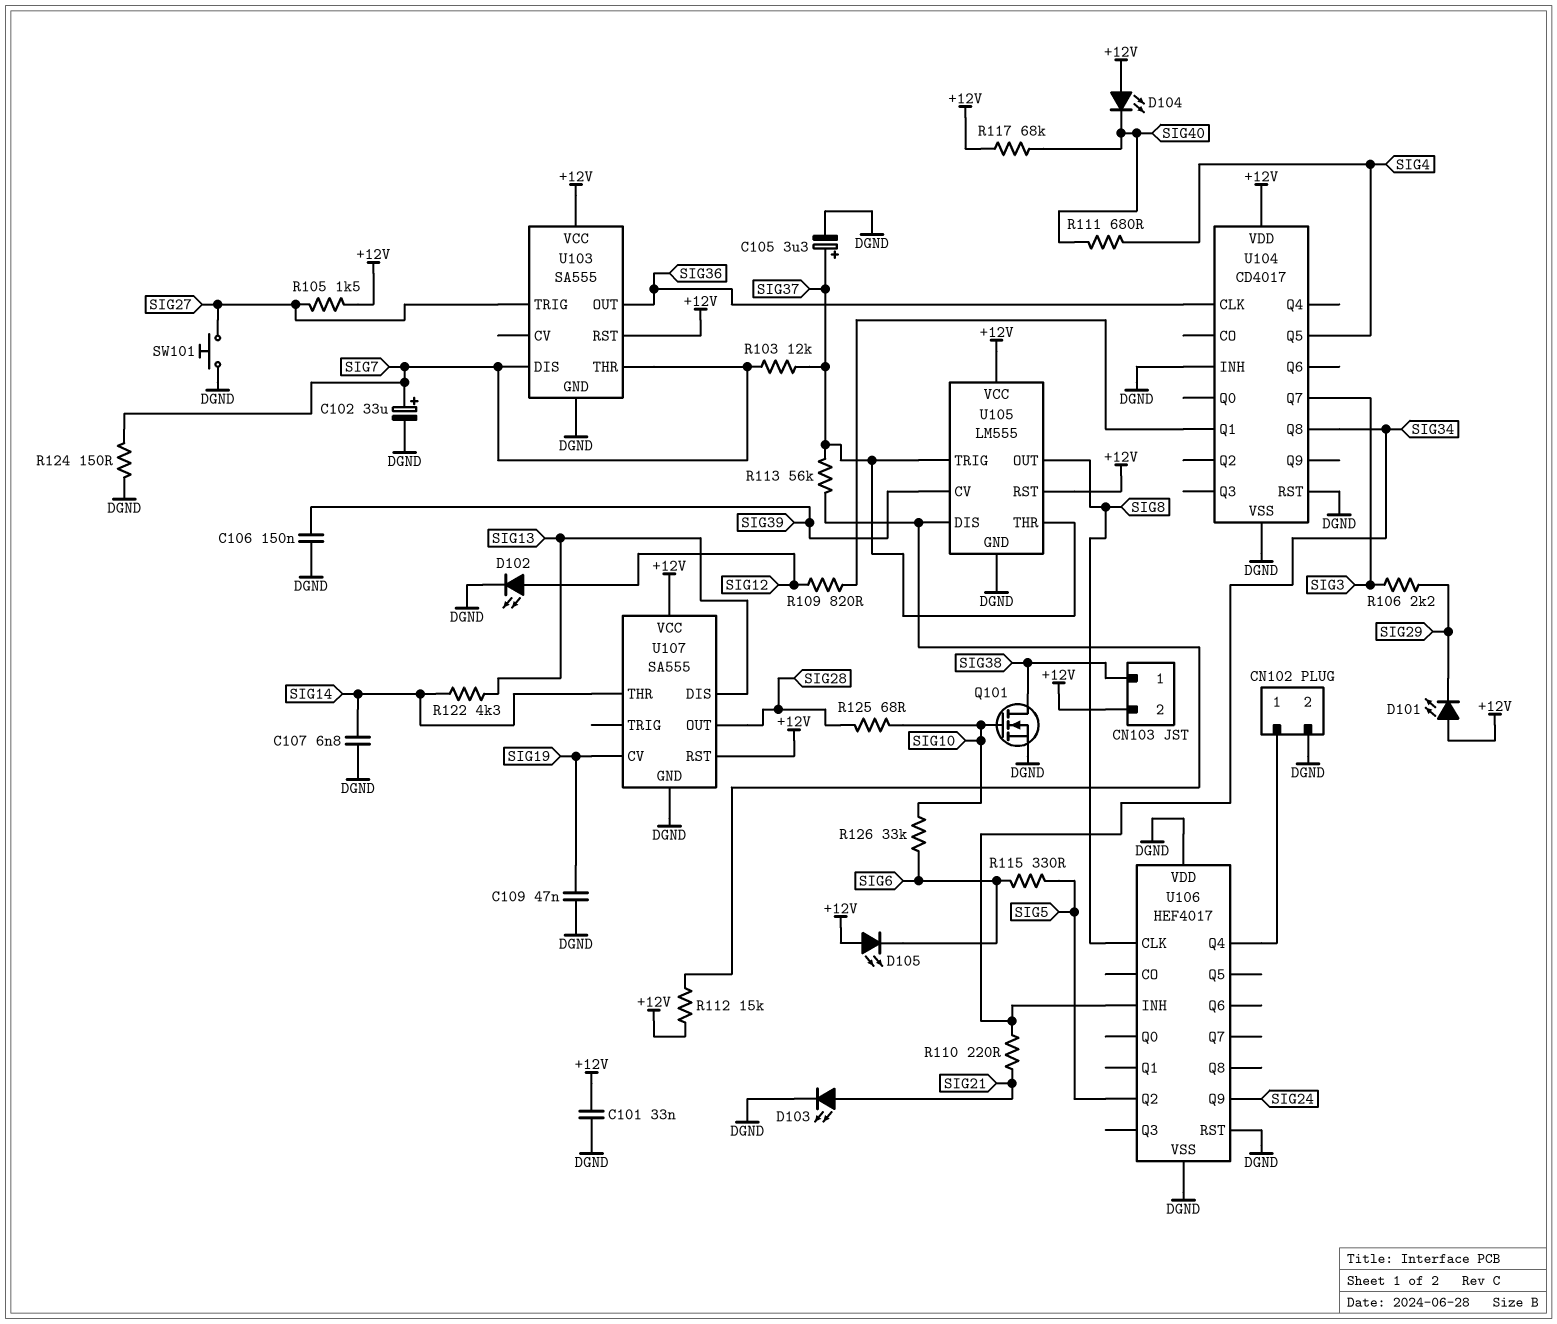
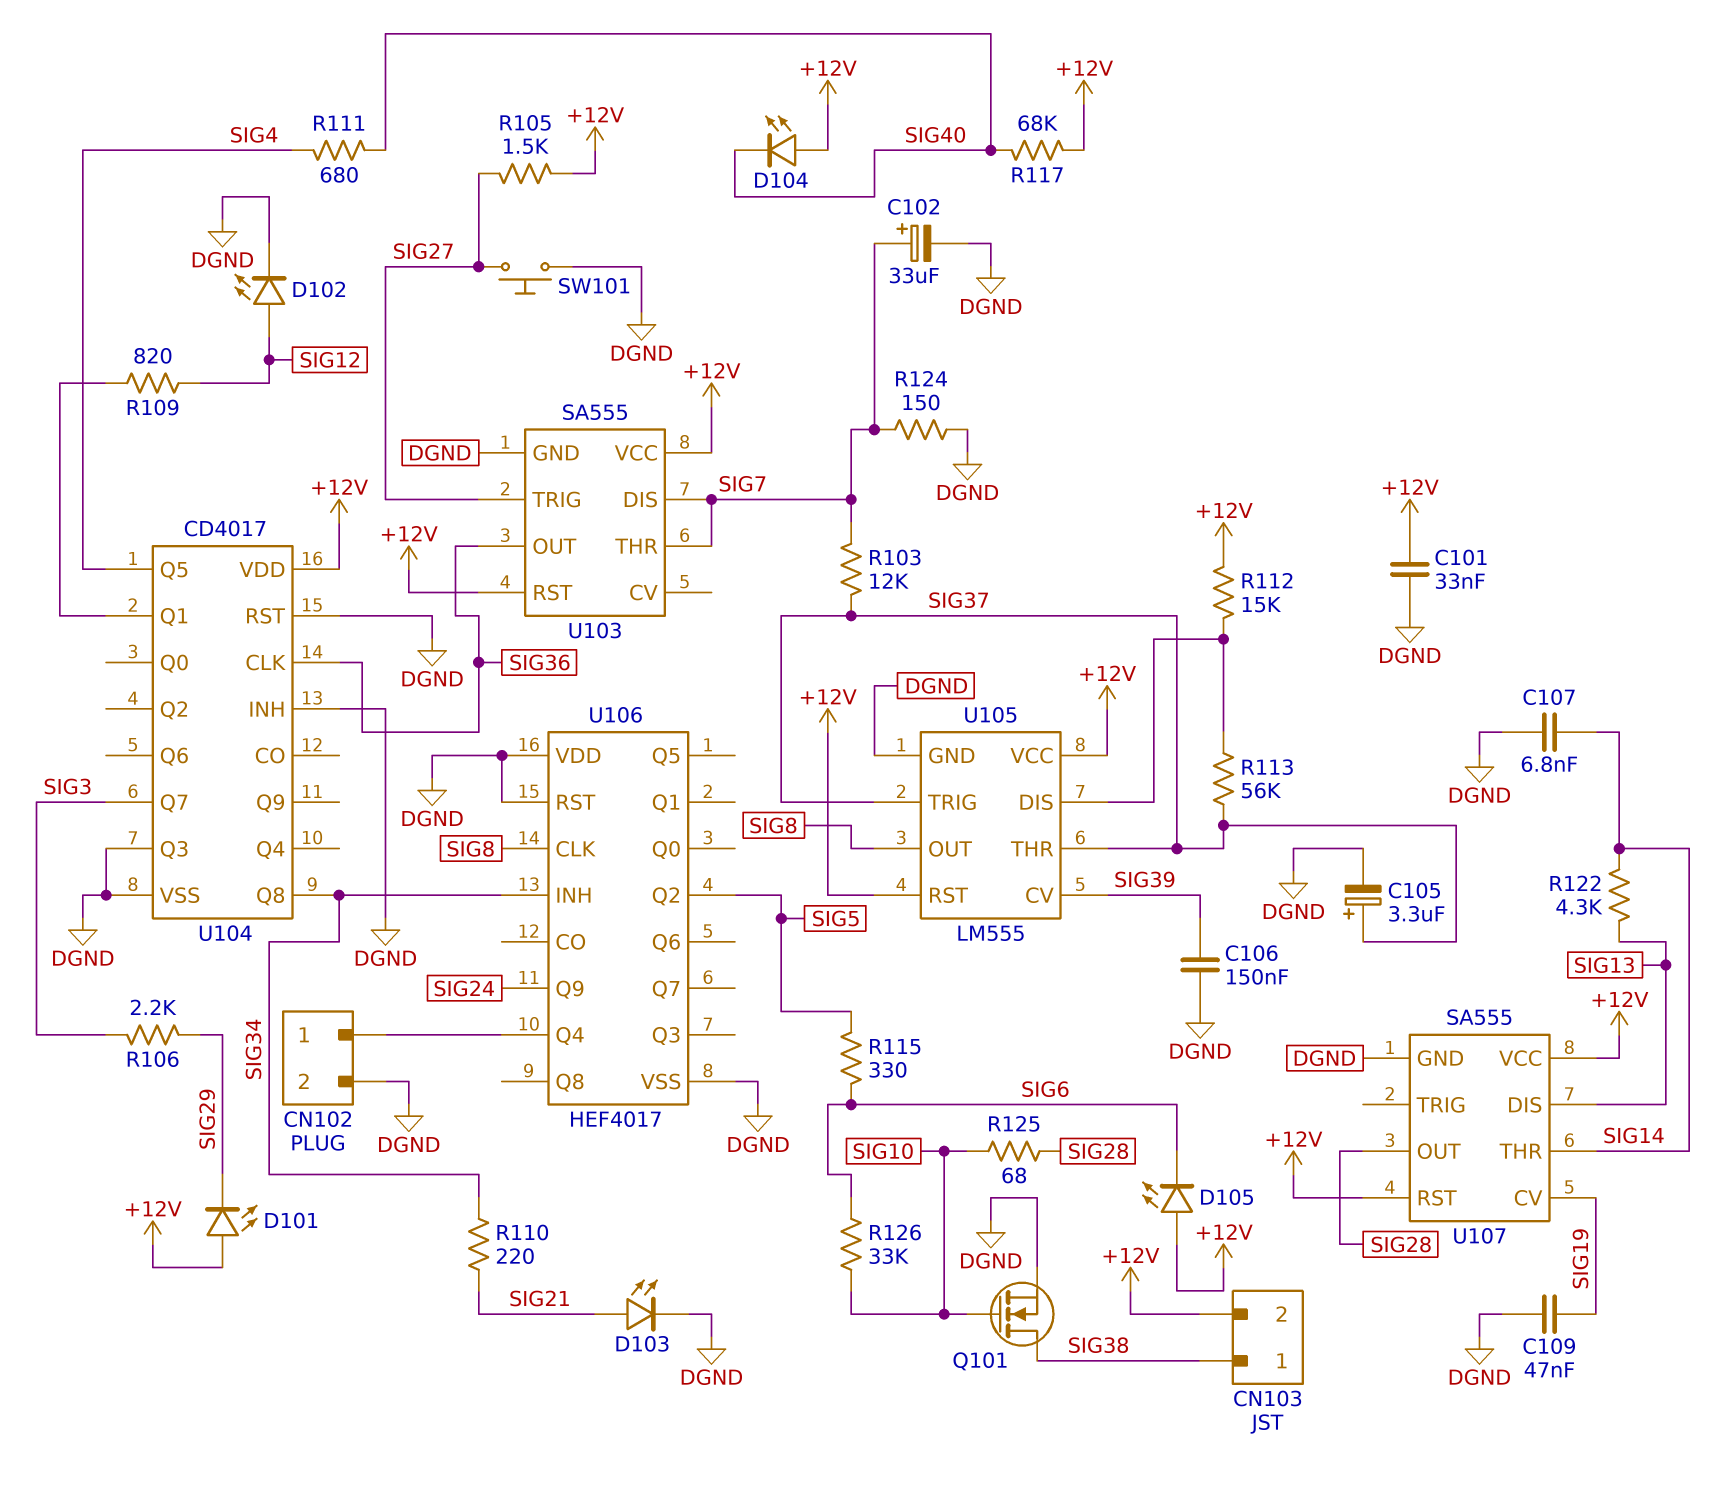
U104 pin Q3: none -> DGND

